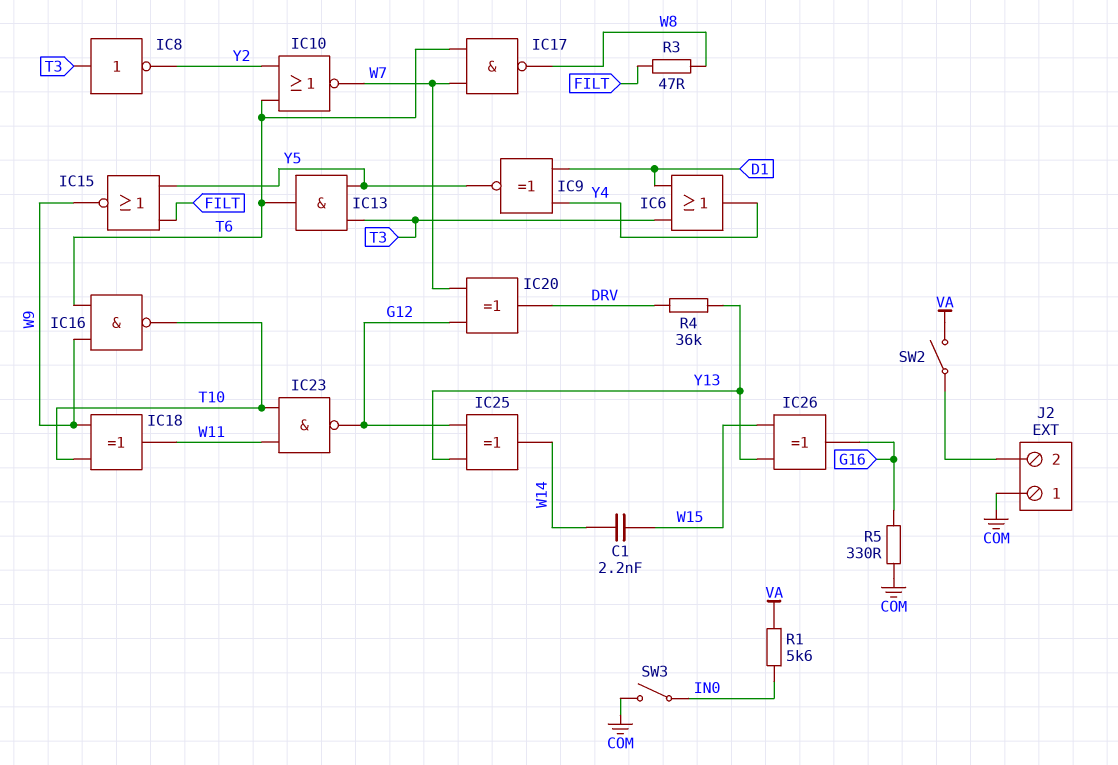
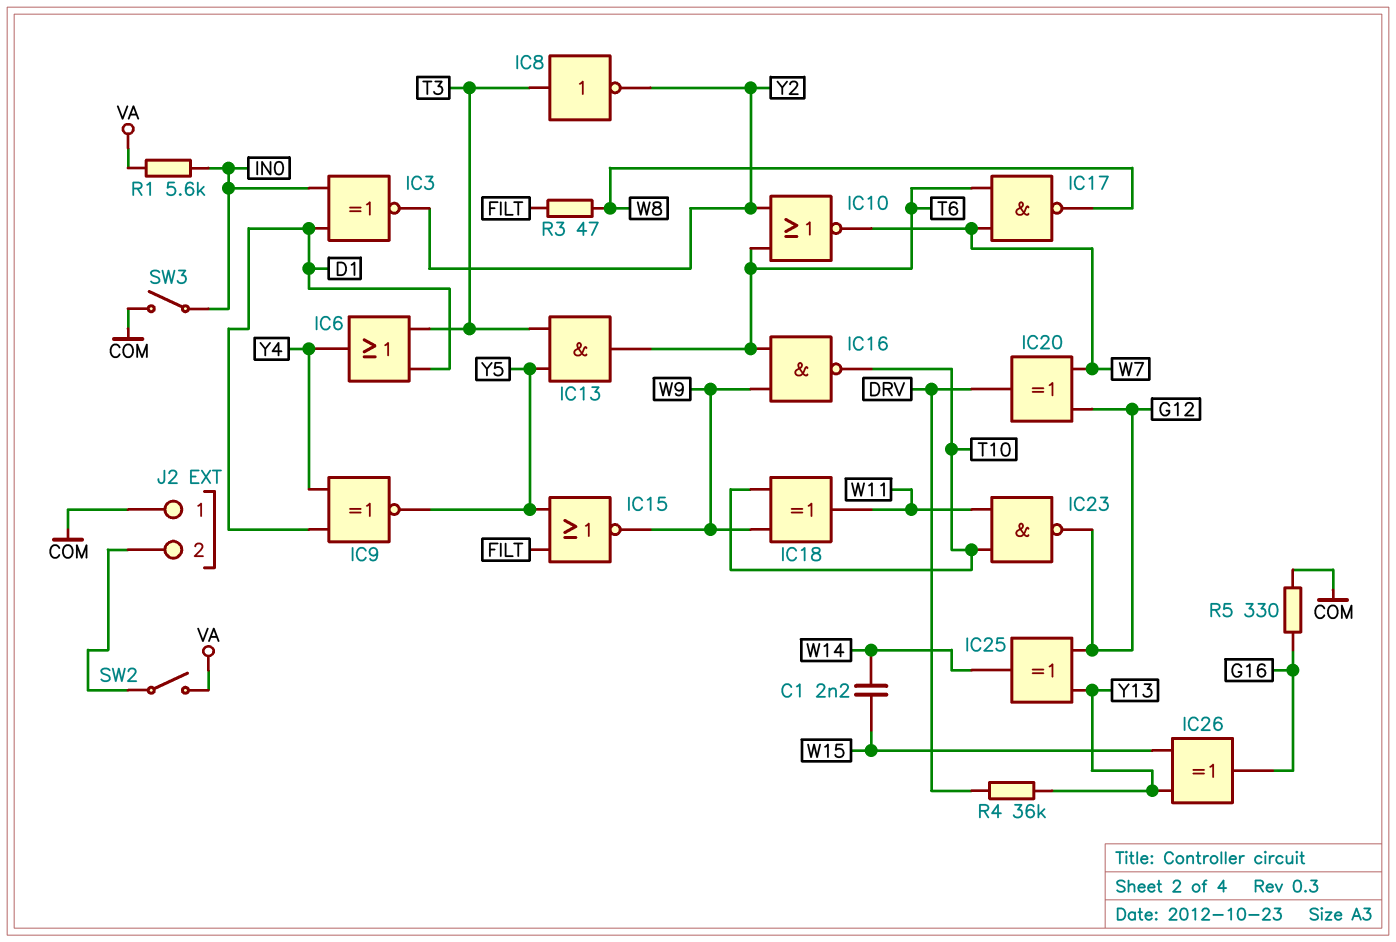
IC3: none -> XNOR (in D1, in IN0, out Y2)

